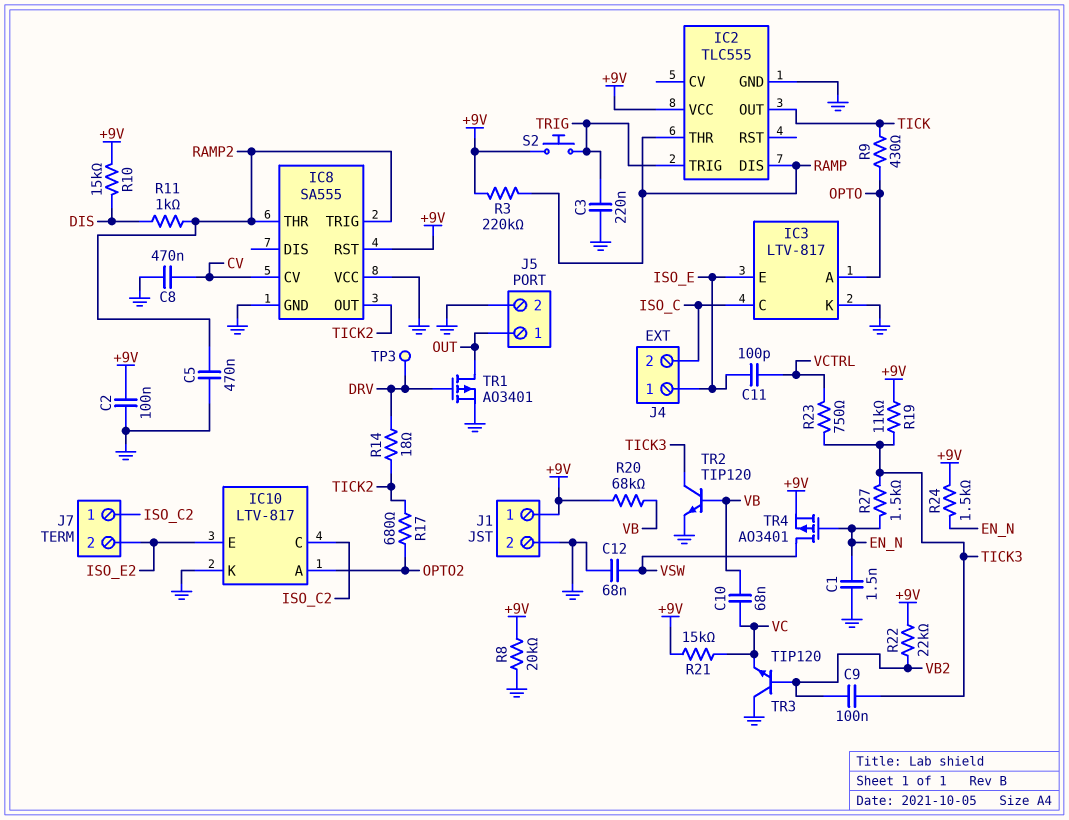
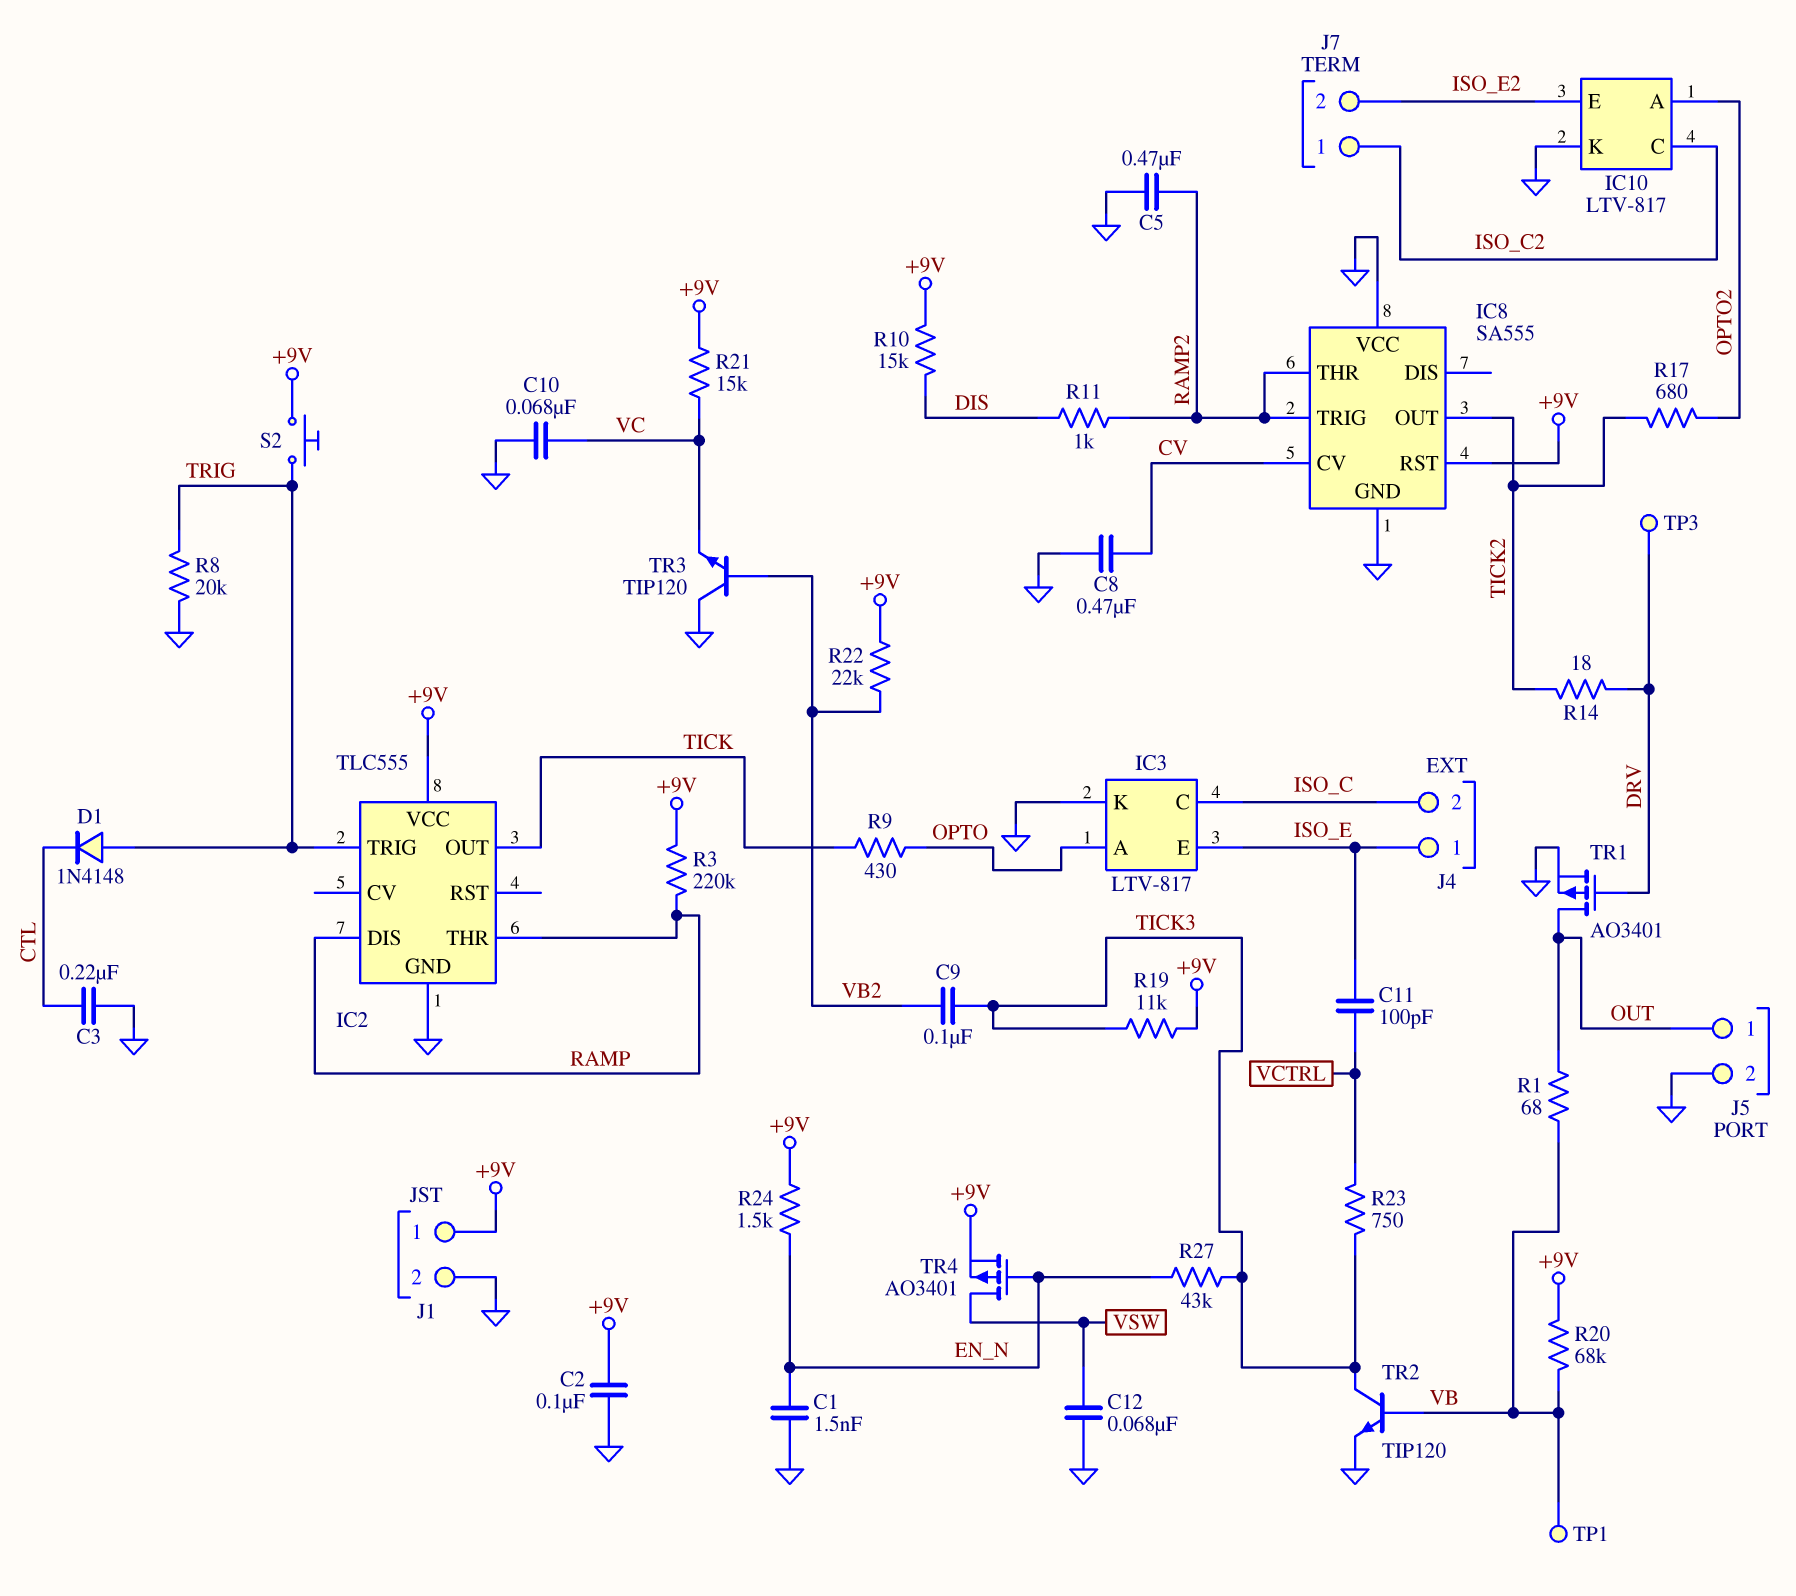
C3: 220nF (GND, TRIG) -> 220nF (CTL, GND)
C10: 68nF (VB, VC) -> 68nF (GND, VC)
D1: none -> diode 1N4148 (A TRIG, K CTL)
R1: none -> 68 (OUT, VB)
R8: 20k (+9V, GND) -> 20k (GND, TRIG)
R27: 1.5k (EN_N, TICK3) -> 43k (EN_N, TICK3)
TP1: none -> test point (VB)

